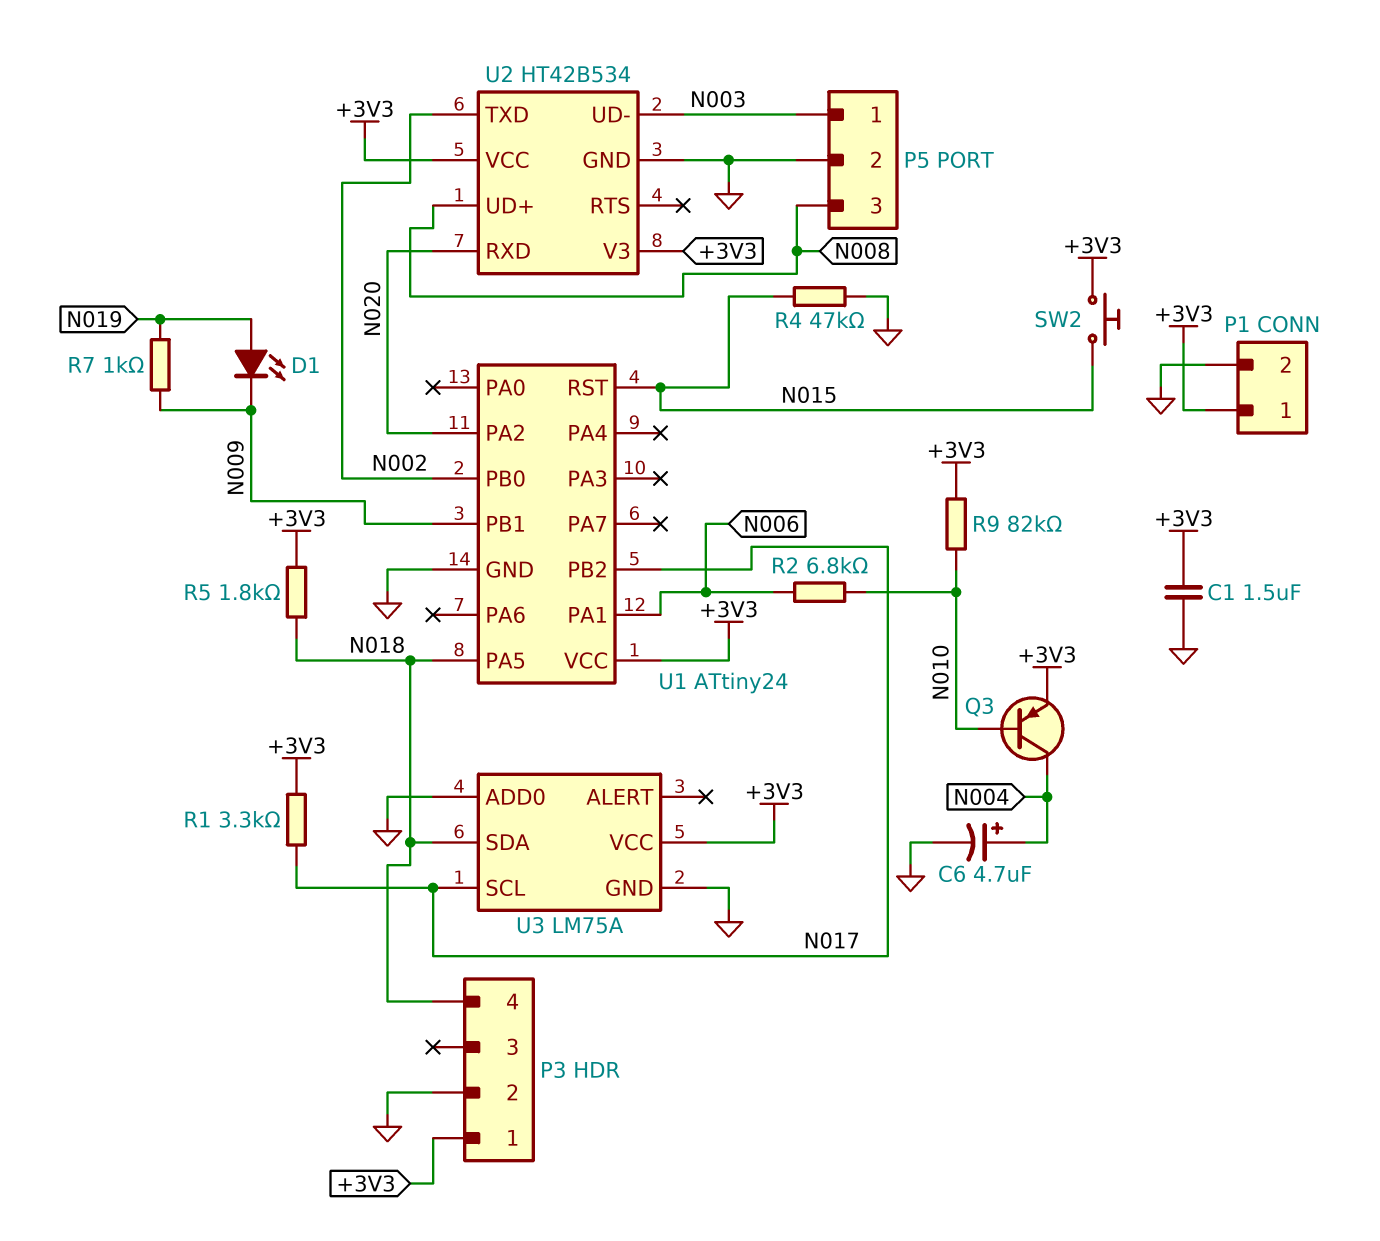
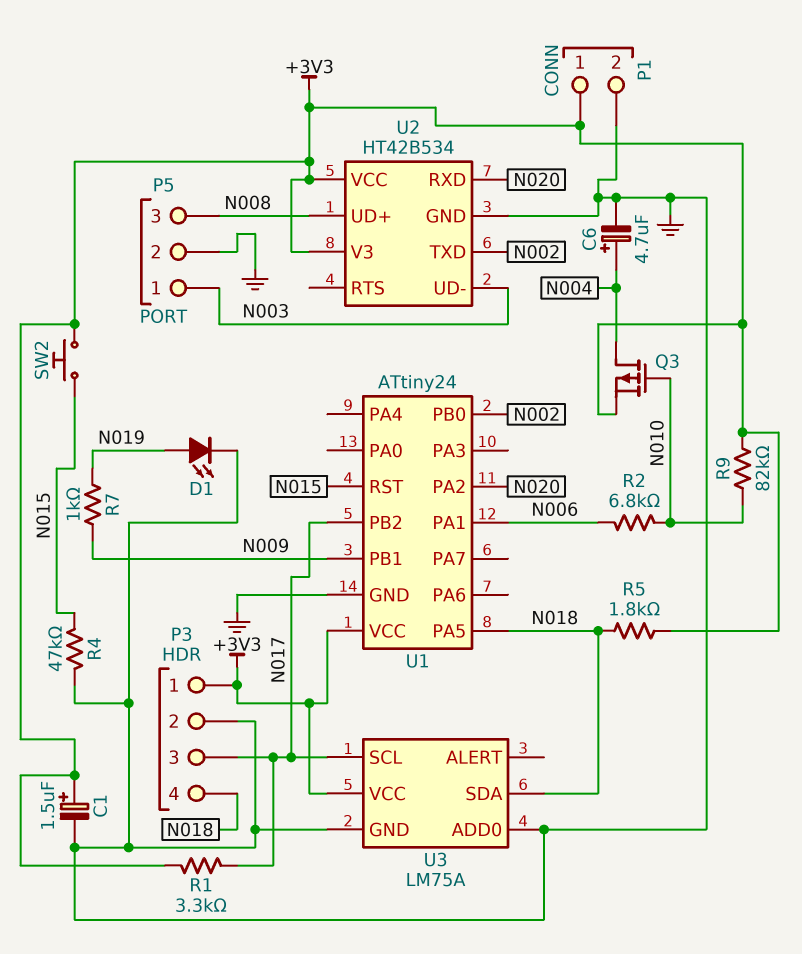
C1: 1.5uF (+3V3, GND) -> 1.5uF (plus +3V3, minus GND)
D1: LED (A N019, K N009) -> LED (A N019, K GND)
P3 pin 3: none -> N017
Q3: PNP (B N010, C N004, E +3V3) -> PMOS (G N010, D N004, S +3V3)

